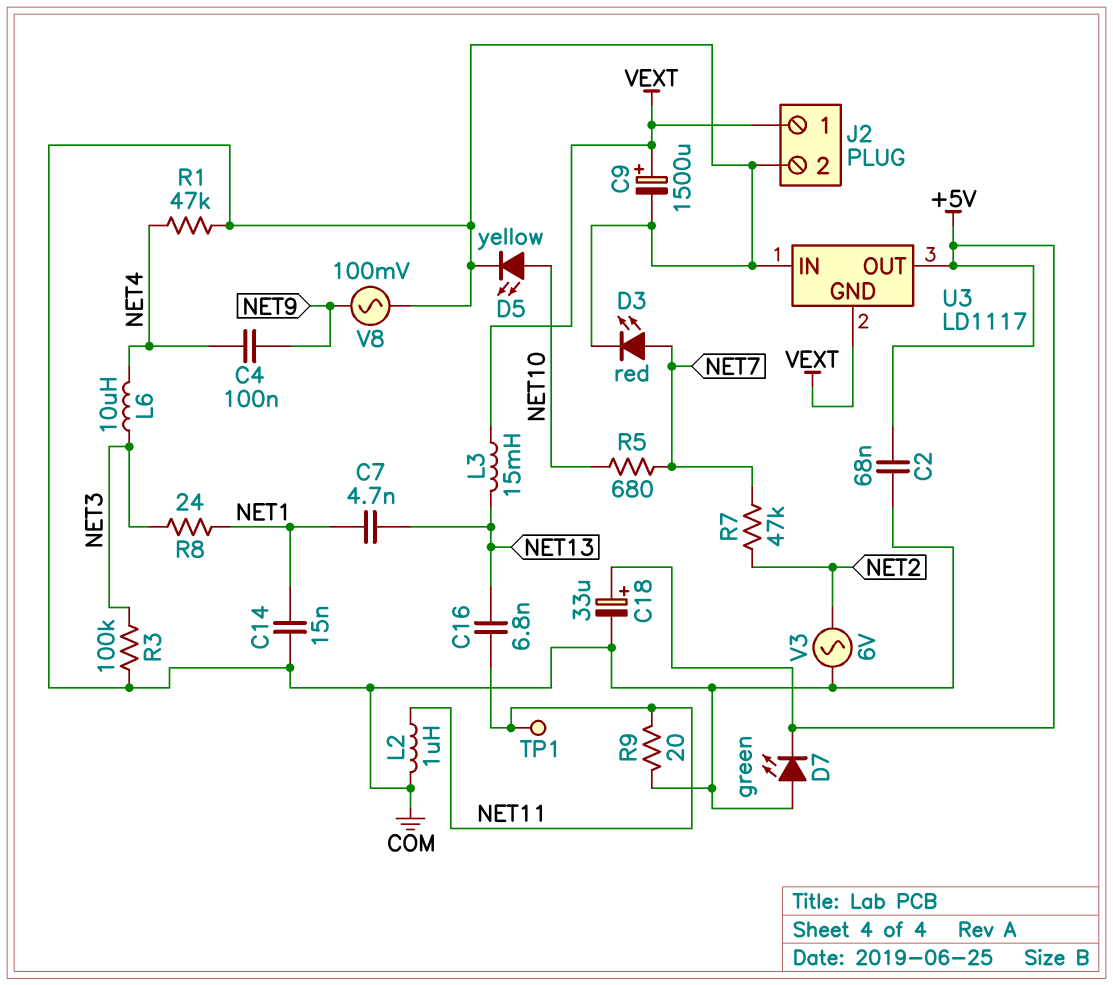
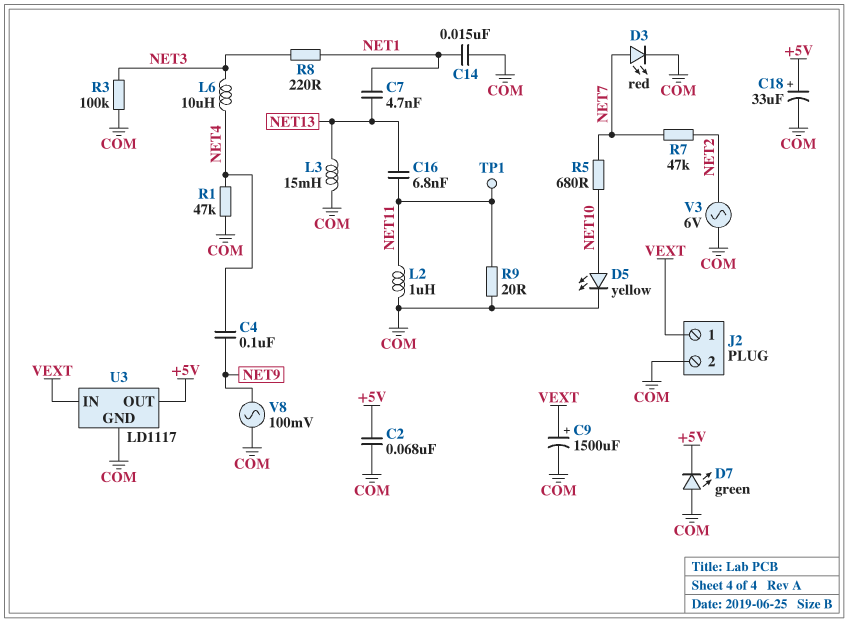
L3: 15mH (NET13, VEXT) -> 15mH (COM, NET13)
R8: 24 (NET1, NET3) -> 220 (NET1, NET3)
U3 pin GND: VEXT -> COM
U3 pin IN: COM -> VEXT

